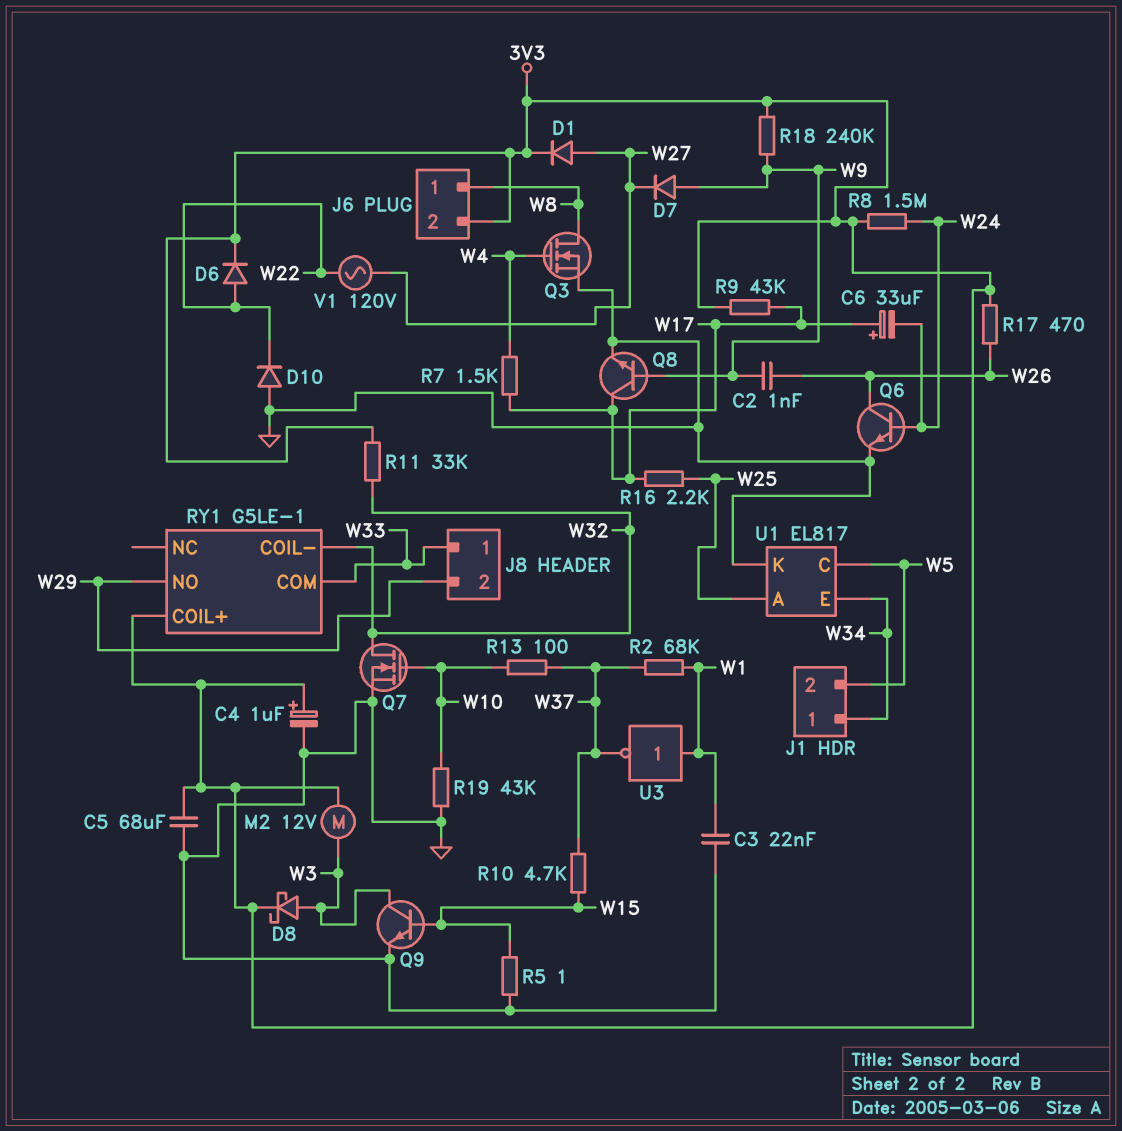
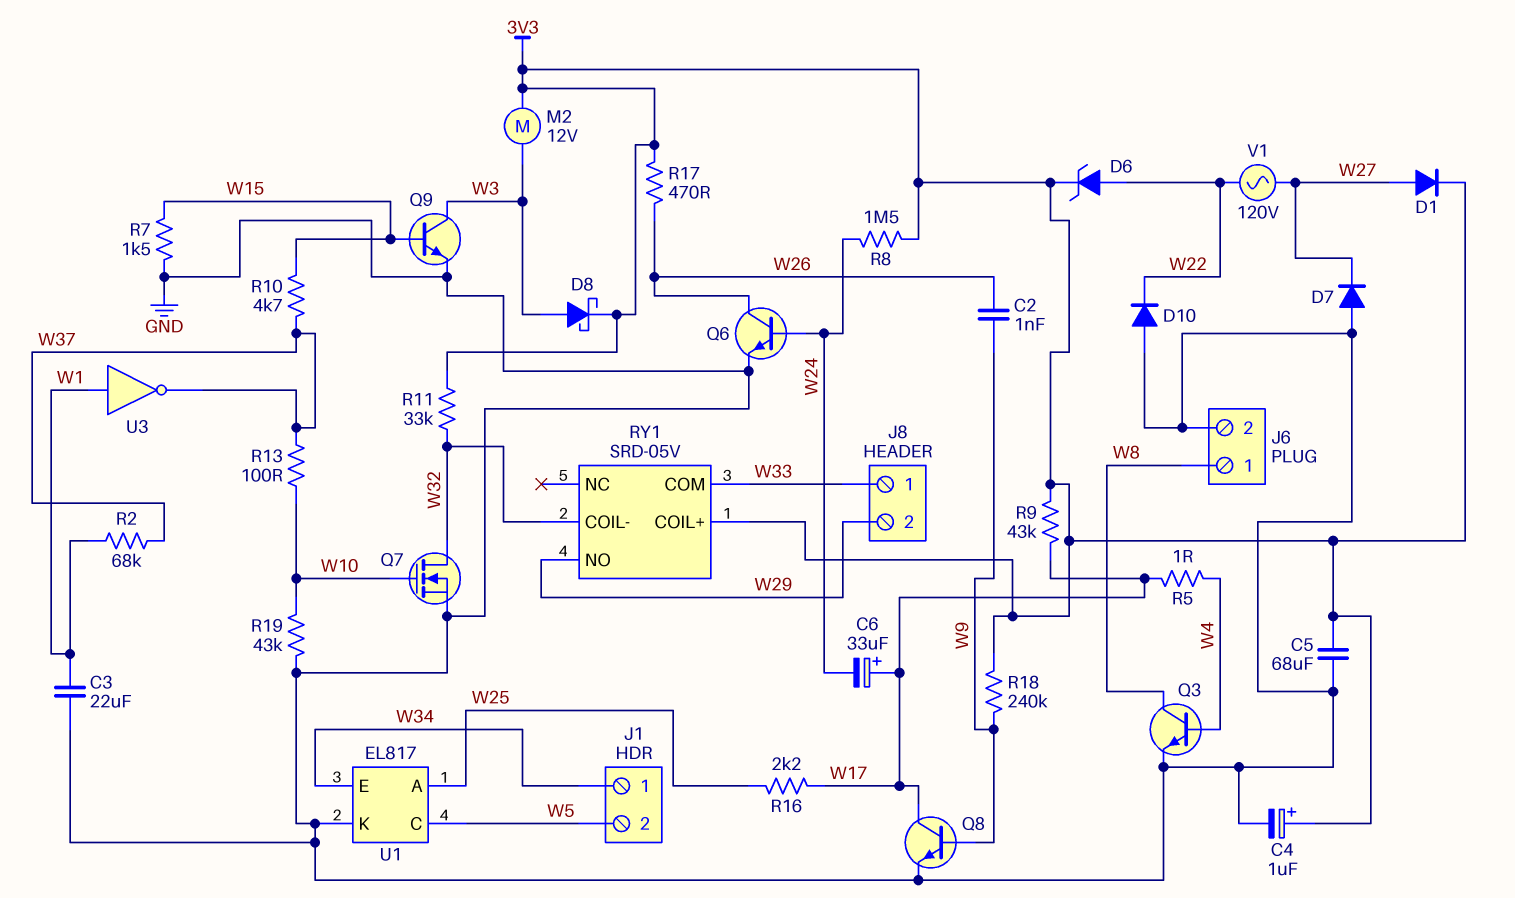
C3: 22nF (GND, W1) -> 22uF (GND, W1)
D6: diode (A W22, K 3V3) -> zener (A W22, K 3V3)
D7: diode (A W9, K W27) -> diode (A GND, K W27)
J6 pin 2: 3V3 -> GND
Q3: NMOS (G W4, D W8, S GND) -> NPN (B W4, C W8, E GND)
R5: 1 (GND, W15) -> 1 (W4, W17)
R7: 1.5k (W4, W17) -> 1.5k (GND, W15)
RY1: G5LE-1 -> SRD-05V

